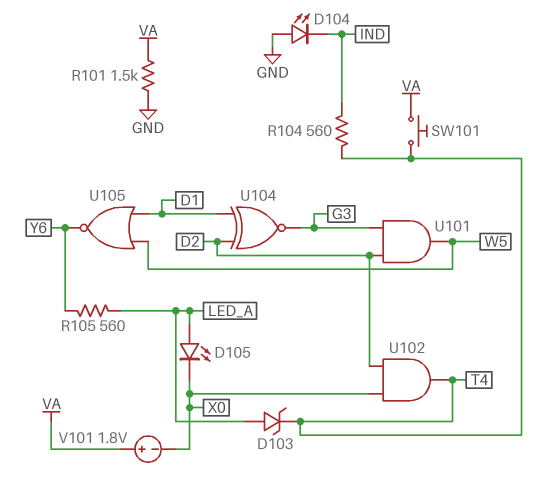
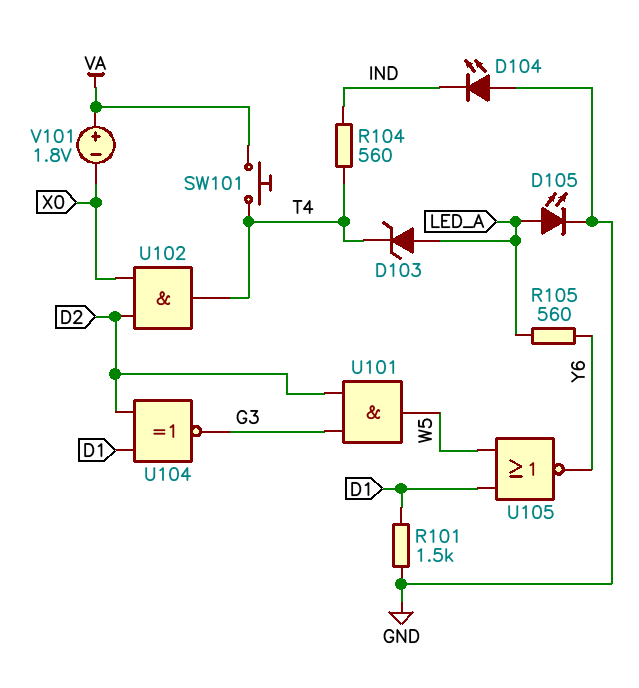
D105: LED (A LED_A, K X0) -> LED (A LED_A, K GND)
R101: 1.5k (GND, VA) -> 1.5k (D1, GND)

